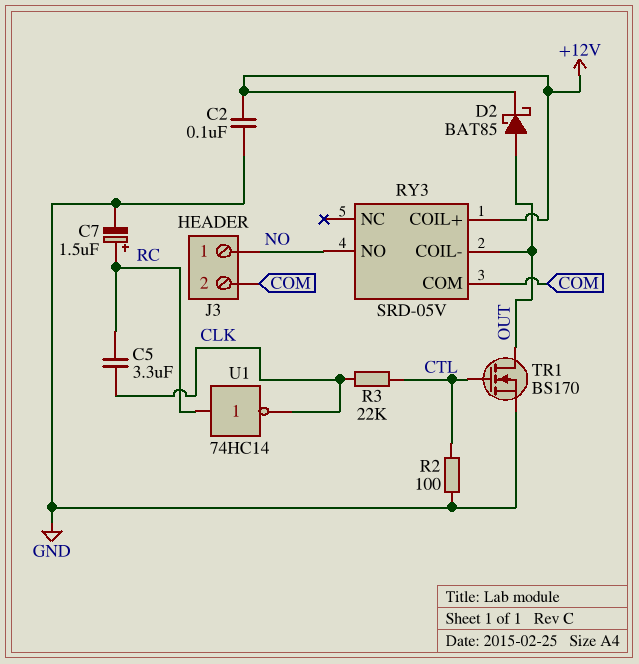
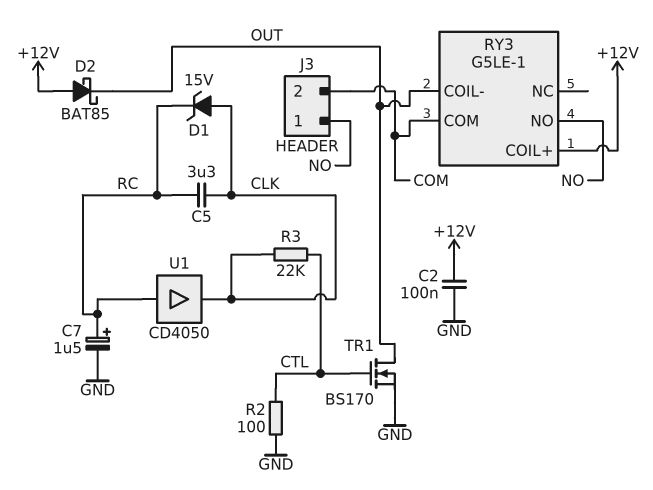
D1: none -> zener 15V (A CLK, K RC)
D2: schottky BAT85 (A OUT, K +12V) -> schottky BAT85 (A +12V, K OUT)
RY3: SRD-05V -> G5LE-1
U1: NOT 74HC14 (in RC, out CLK) -> buffer CD4050 (in RC, out CLK)

